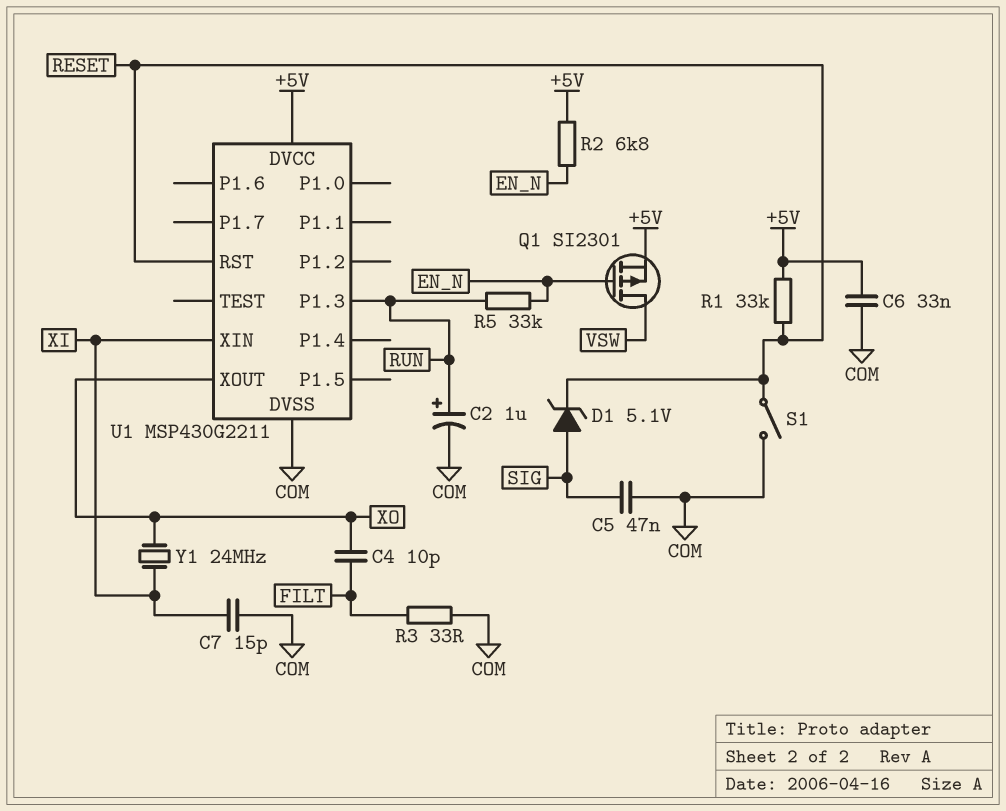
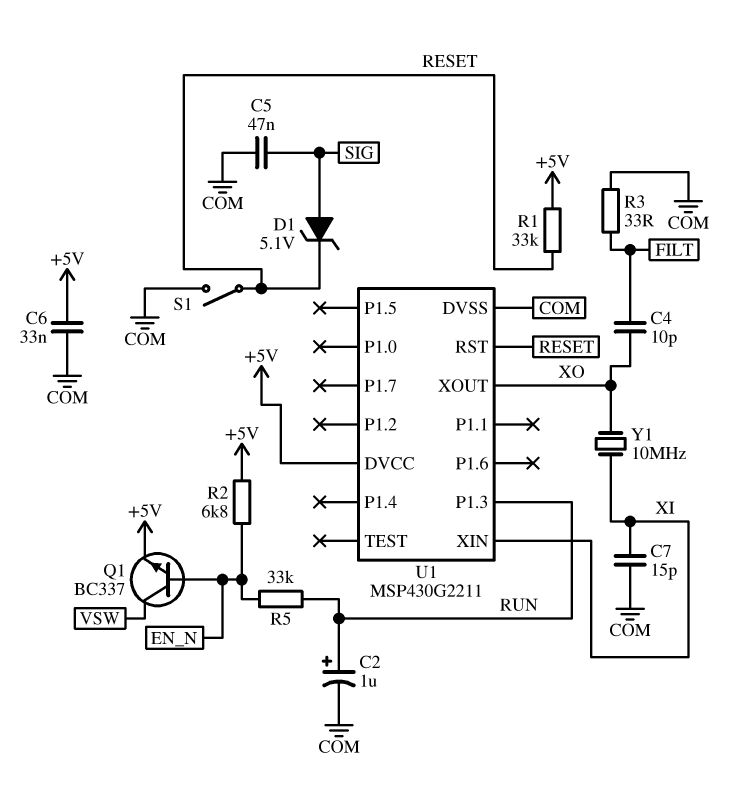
Q1: PMOS SI2301 (G EN_N, D VSW, S +5V) -> NPN BC337 (B EN_N, C VSW, E +5V)
Y1: 24MHz (XI, XO) -> 10MHz (XI, XO)

